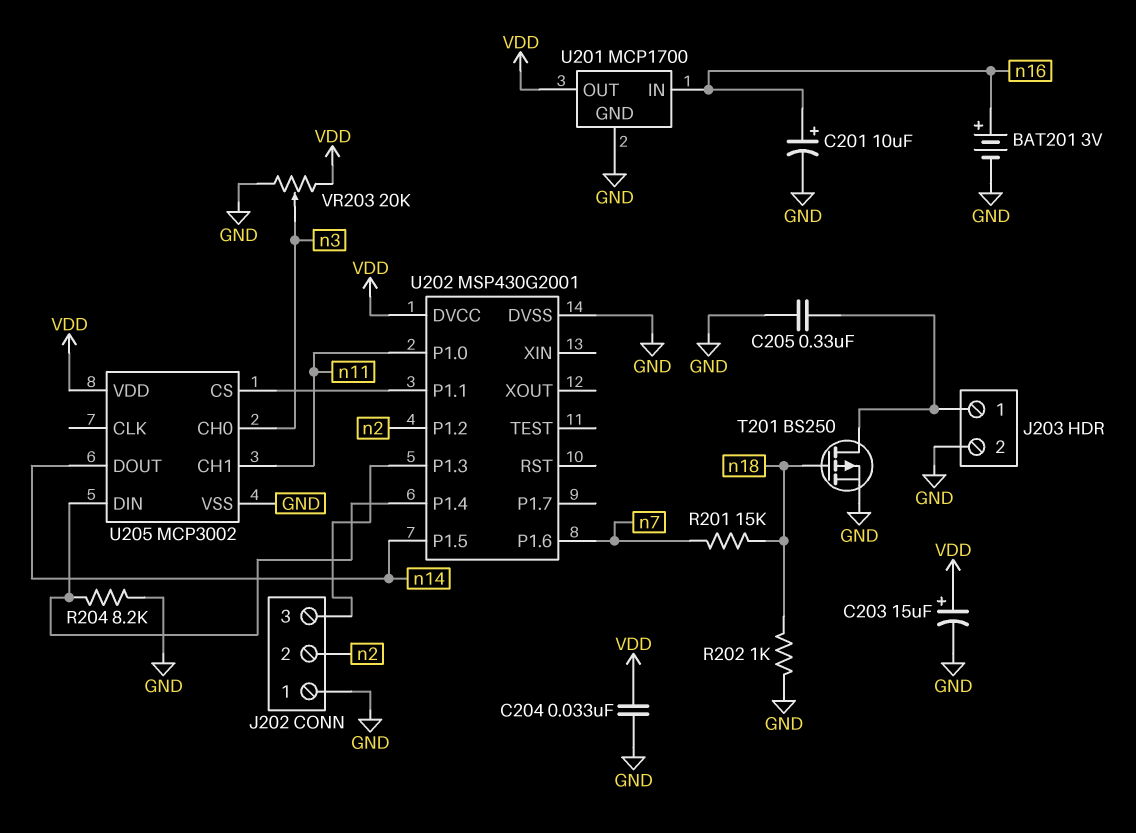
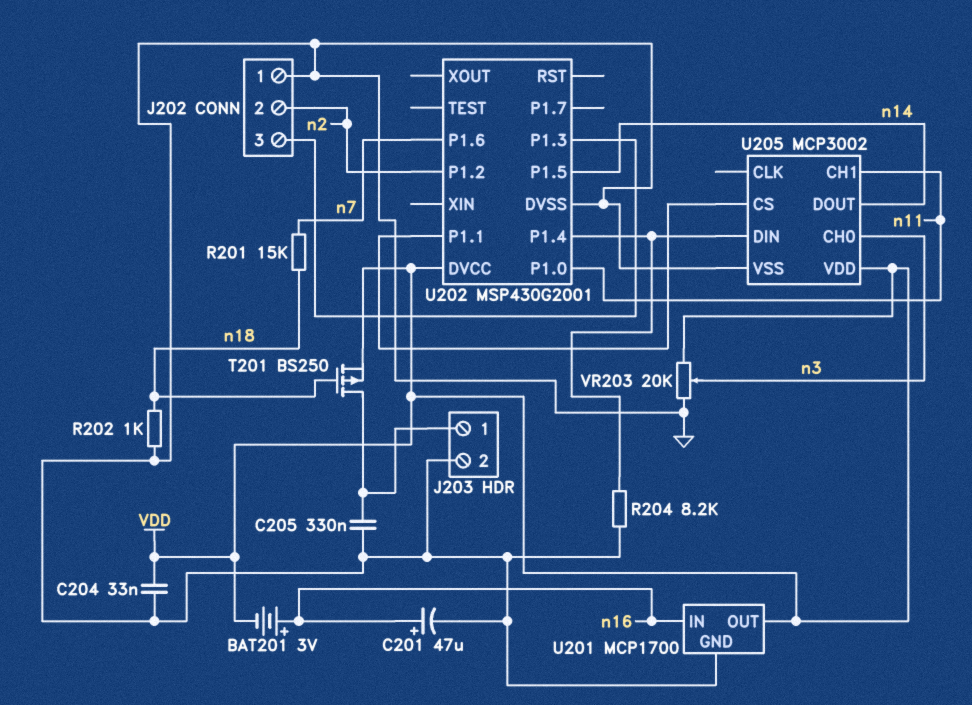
BAT201: 3V (plus n16, minus GND) -> 3V (plus n16, minus VDD)
C201: 10uF (plus n16, minus GND) -> 47uF (plus n16, minus GND)
C203: 15uF (plus VDD, minus GND) -> none
T201: PMOS BS250 (G n18, D J203/1, S GND) -> PMOS BS250 (G n18, D J203/1, S VDD)

